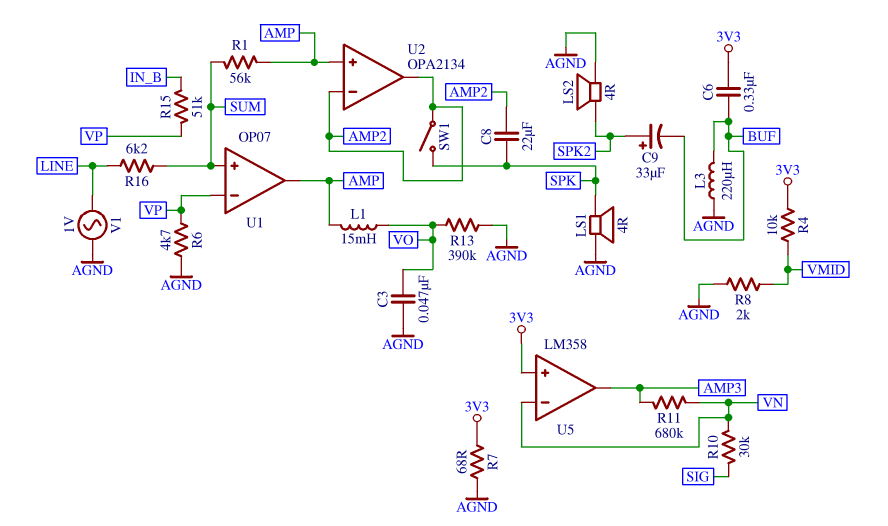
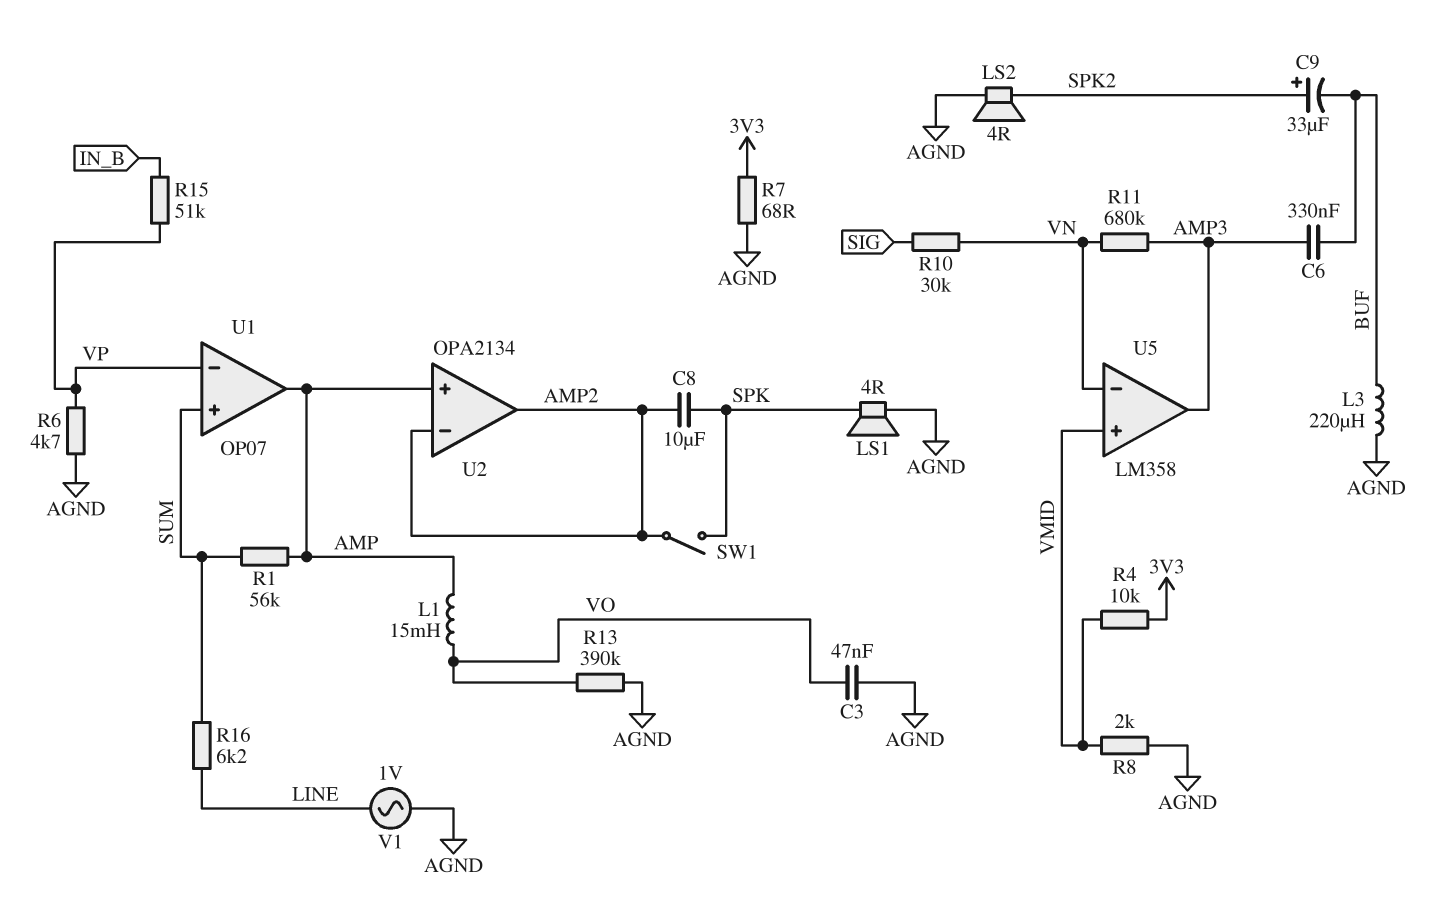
C6: 330nF (3V3, BUF) -> 330nF (AMP3, BUF)
C8: 22uF (AMP2, SPK) -> 10uF (AMP2, SPK)
U5 pin in+: 3V3 -> VMID

